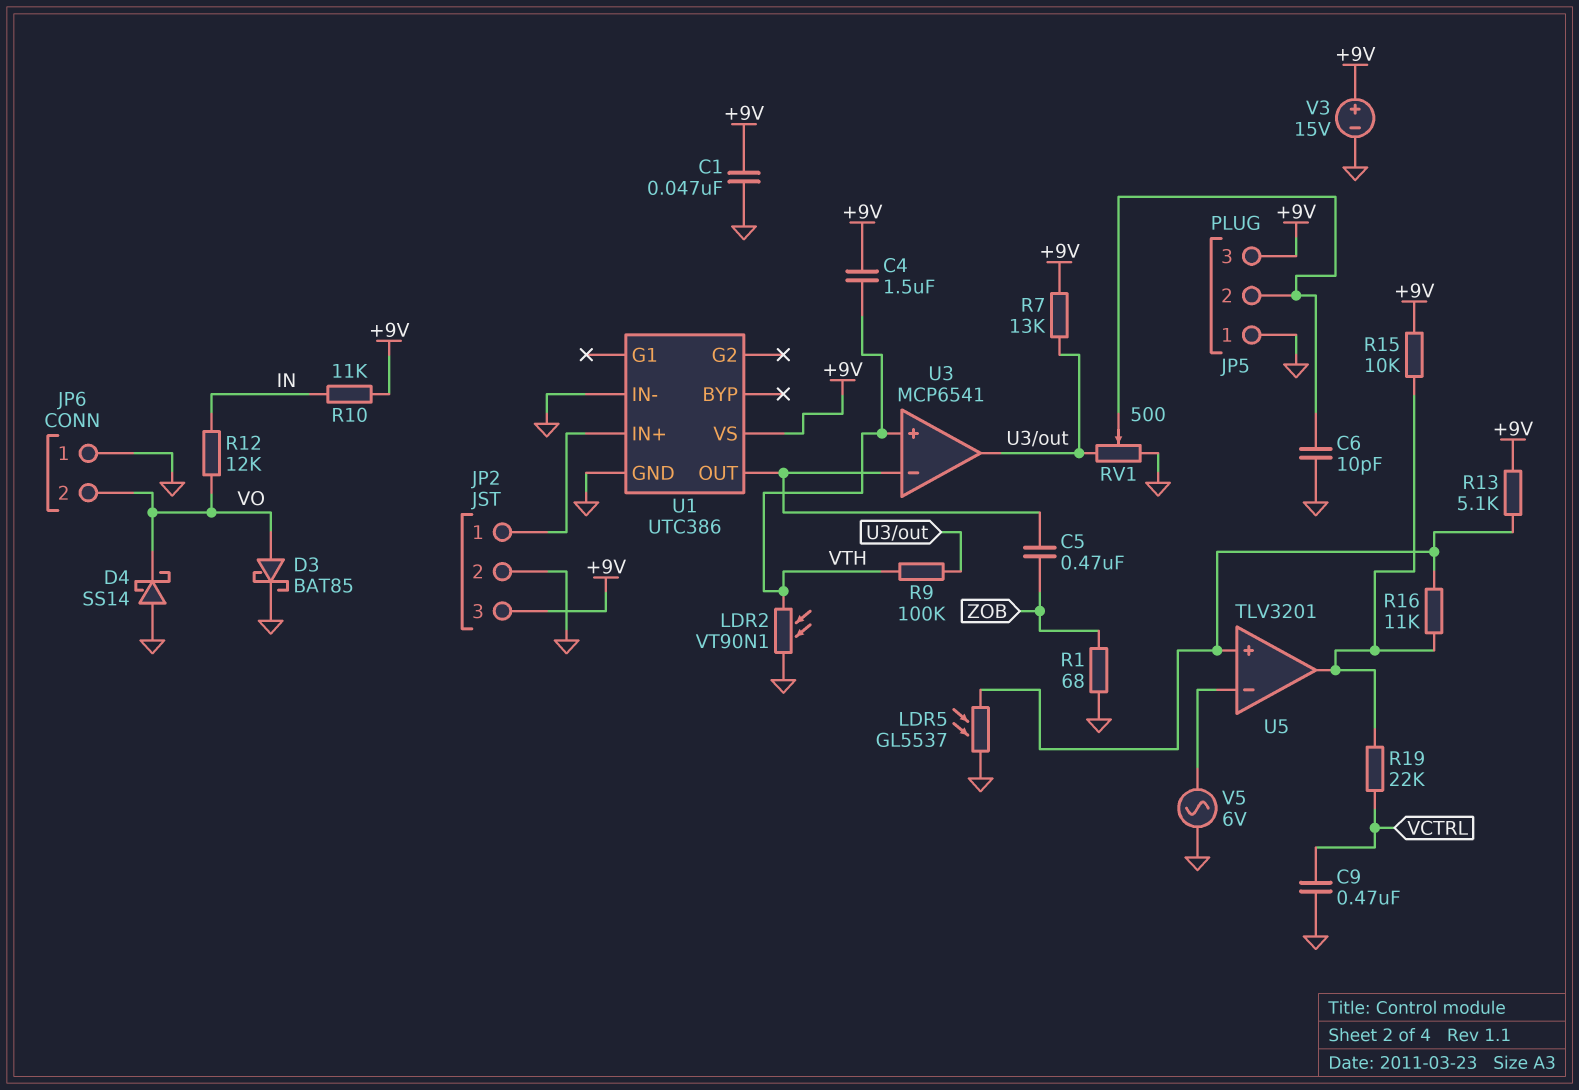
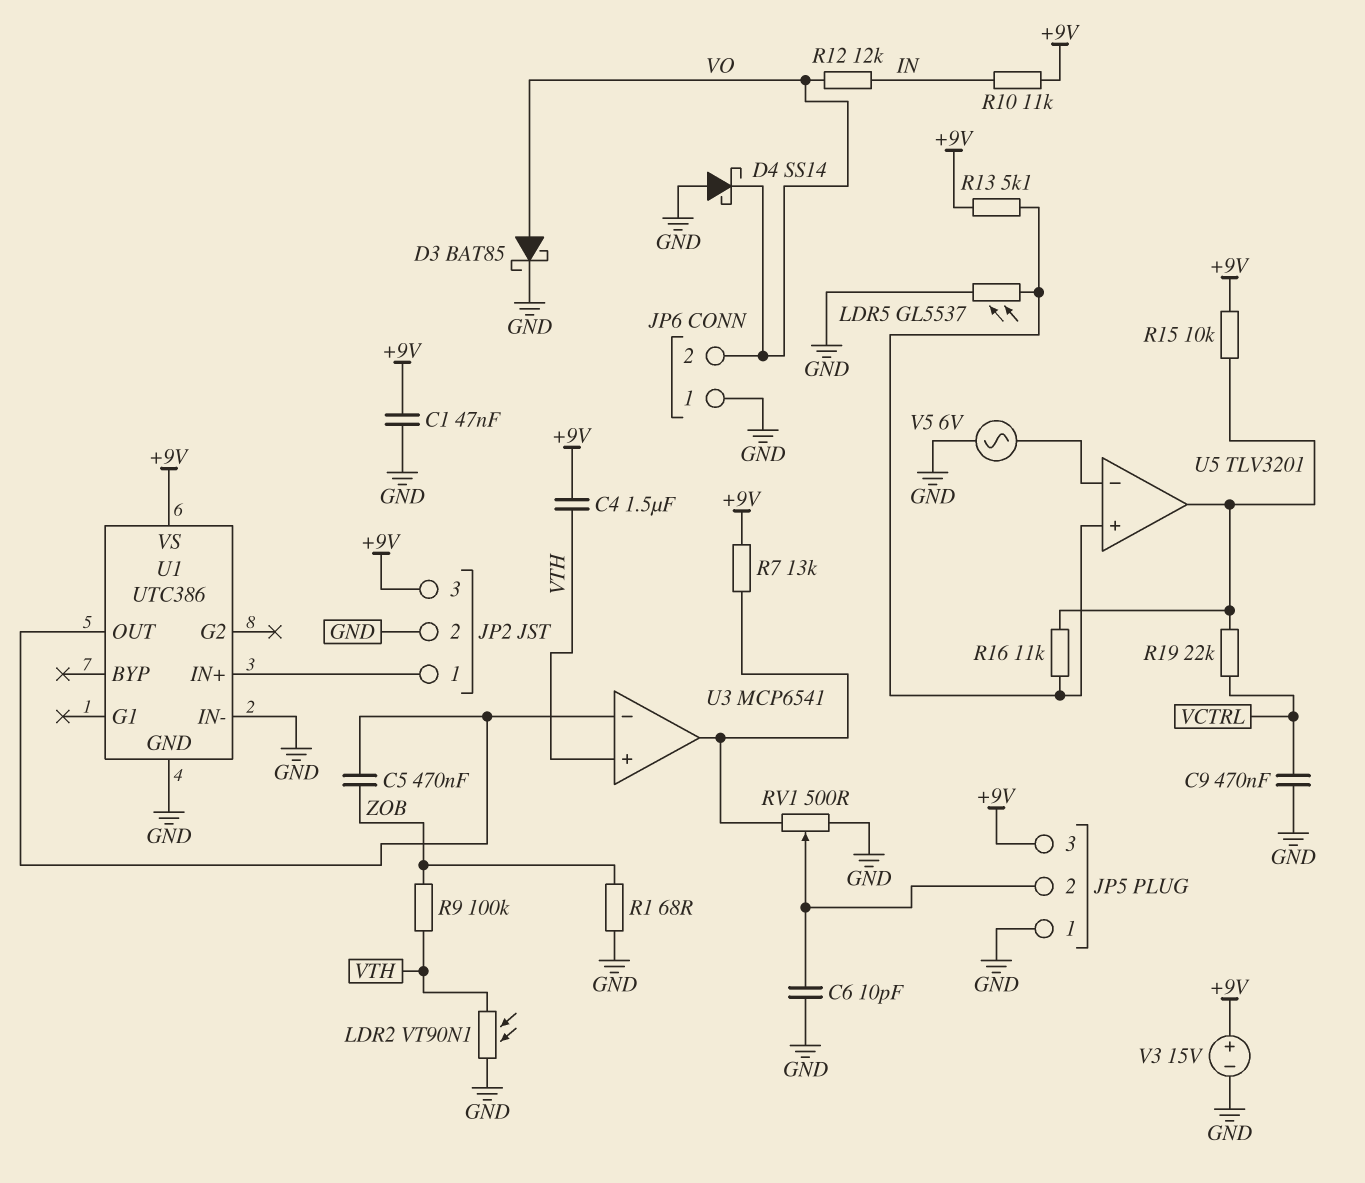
R9: 100k (U3/out, VTH) -> 100k (VTH, ZOB)

